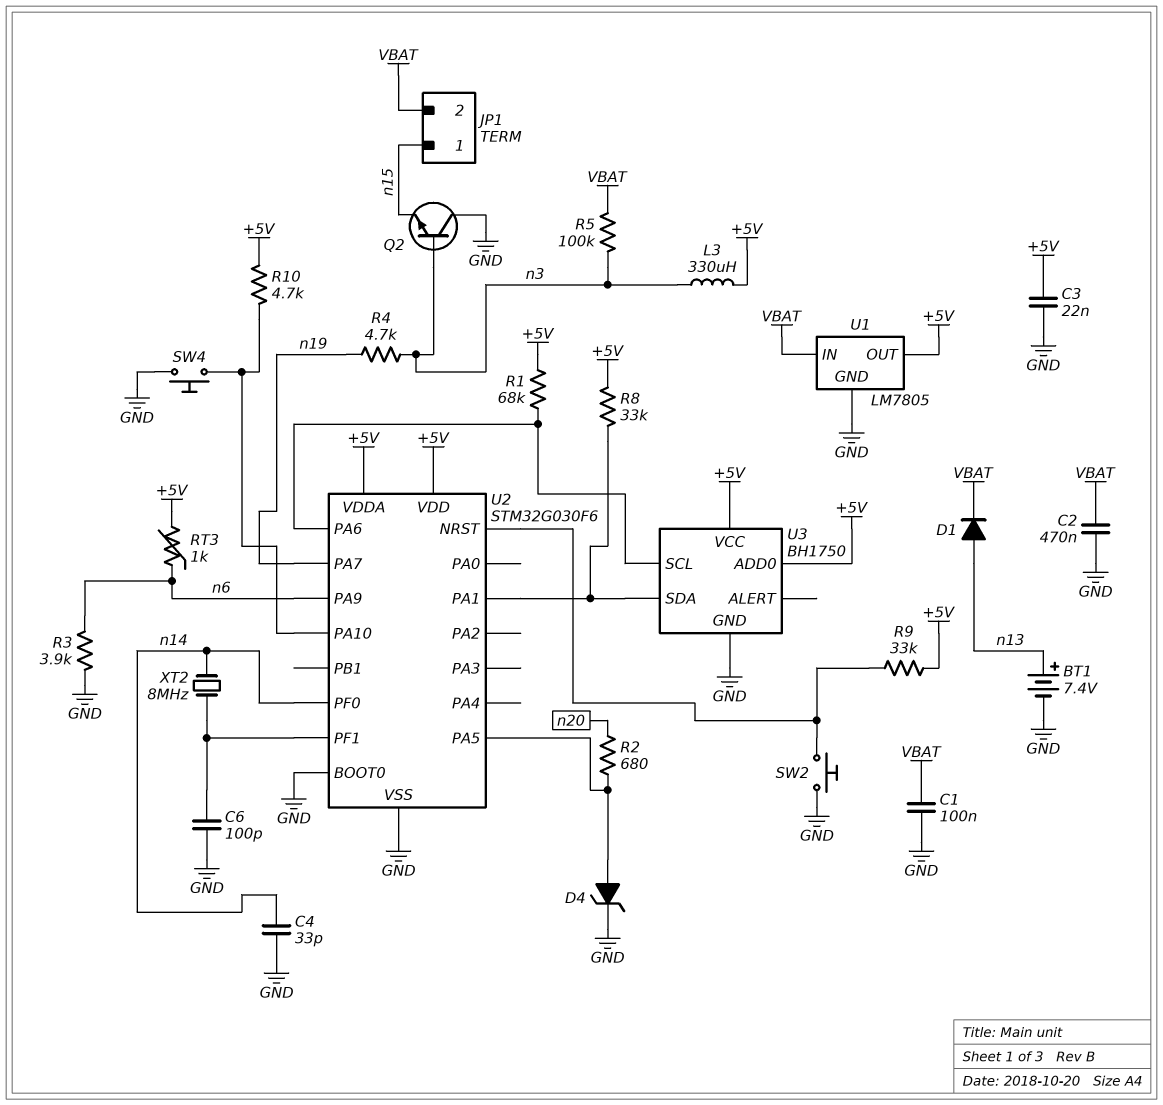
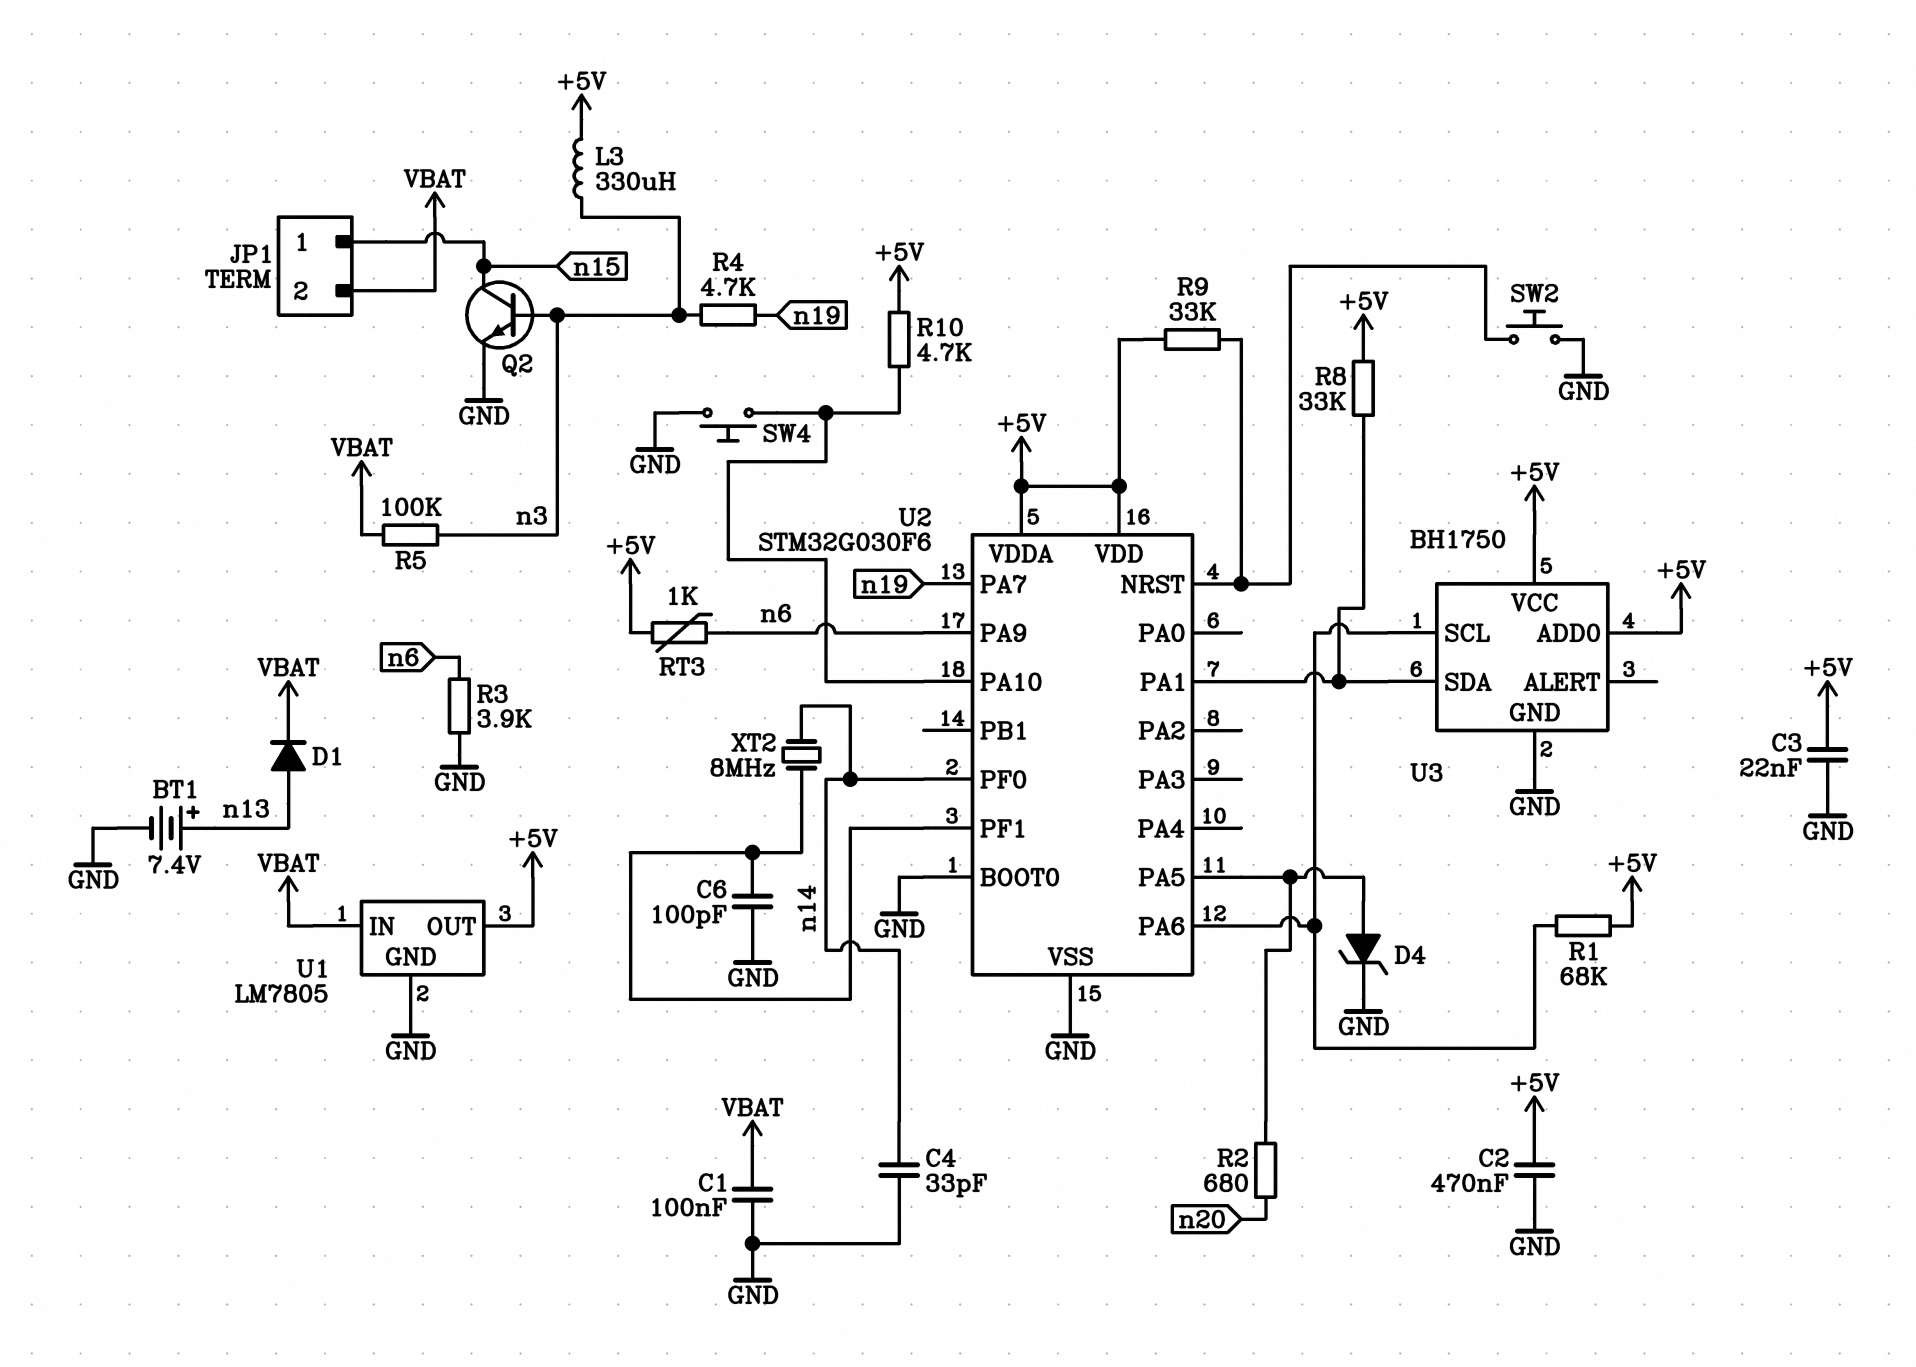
C2: 470nF (GND, VBAT) -> 470nF (+5V, GND)
Q2: NPN (B n3, C GND, E n15) -> NPN (B n3, C n15, E GND)

